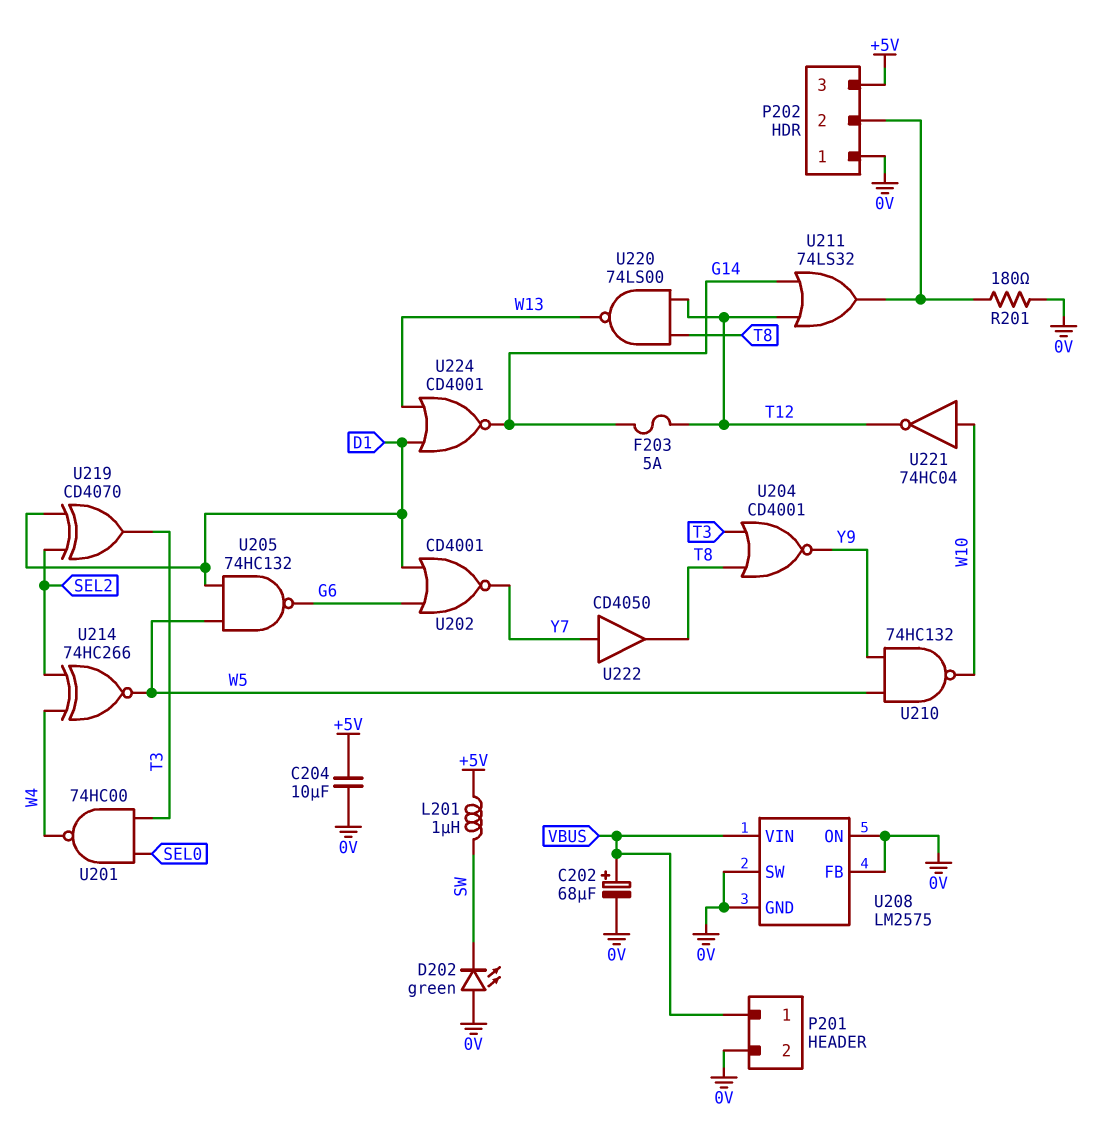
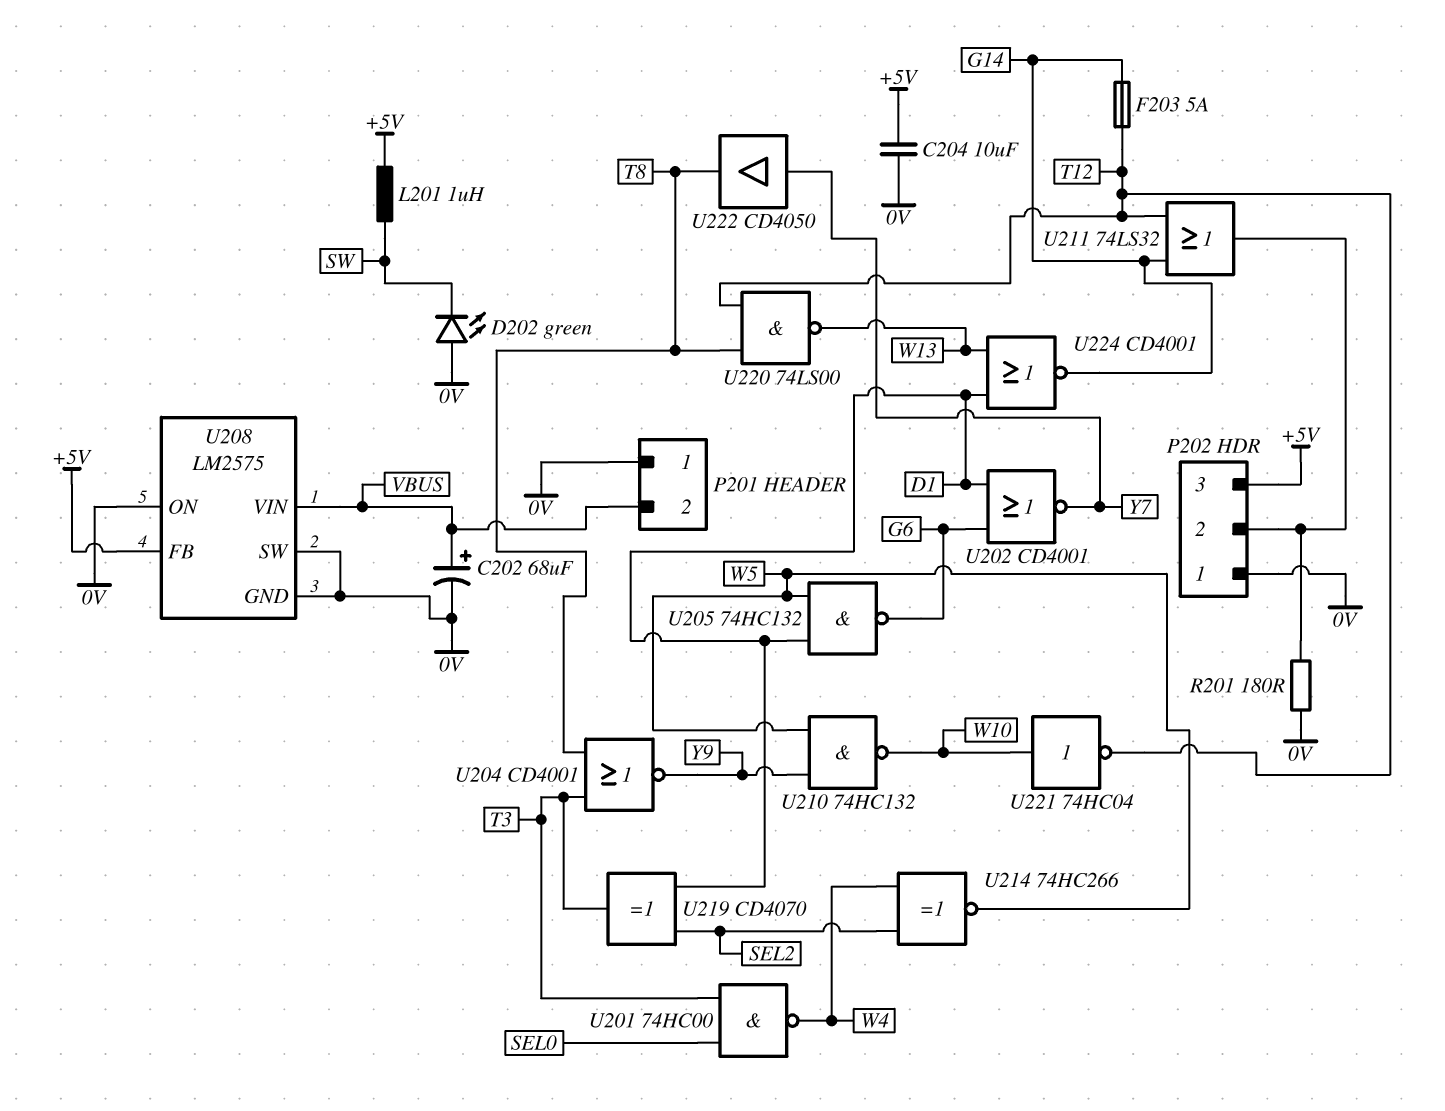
P201 pin 1: VBUS -> 0V
P201 pin 2: 0V -> VBUS
U208 pin FB: 0V -> +5V

